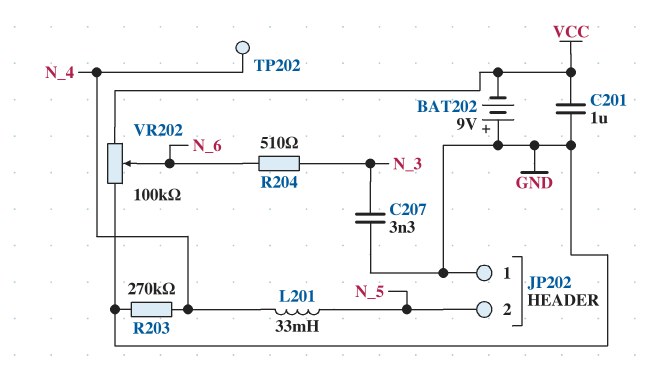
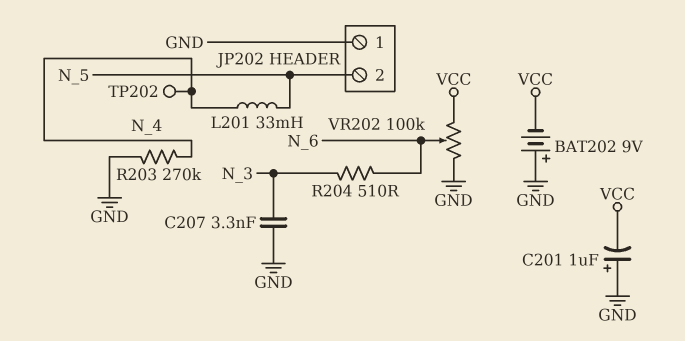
C201: 1uF (GND, VCC) -> 1uF (plus GND, minus VCC)

